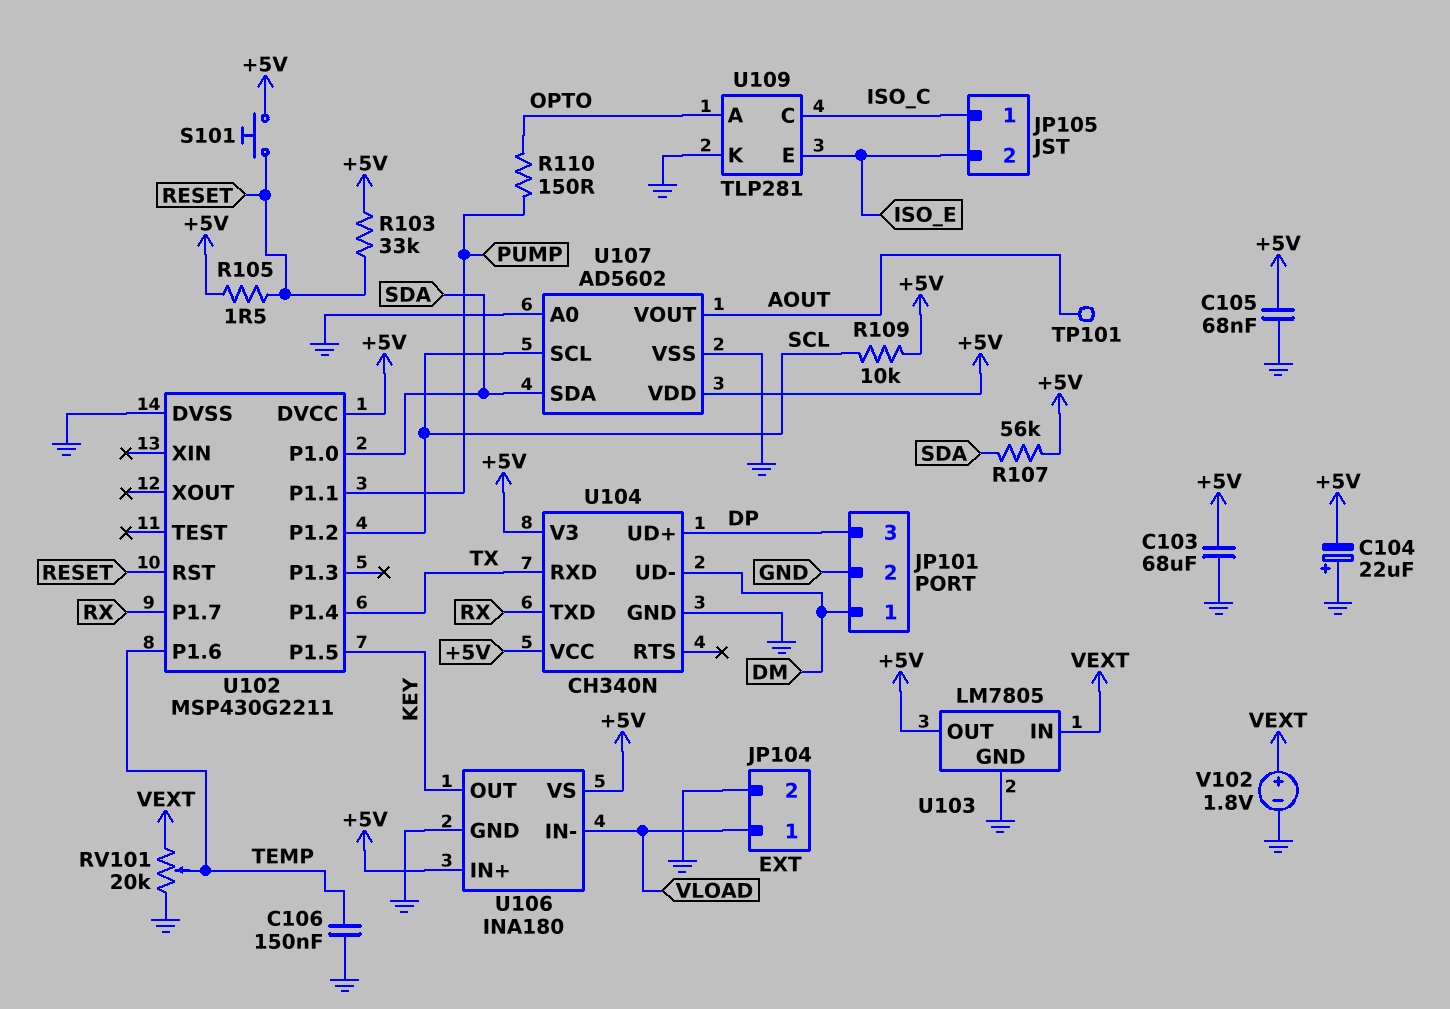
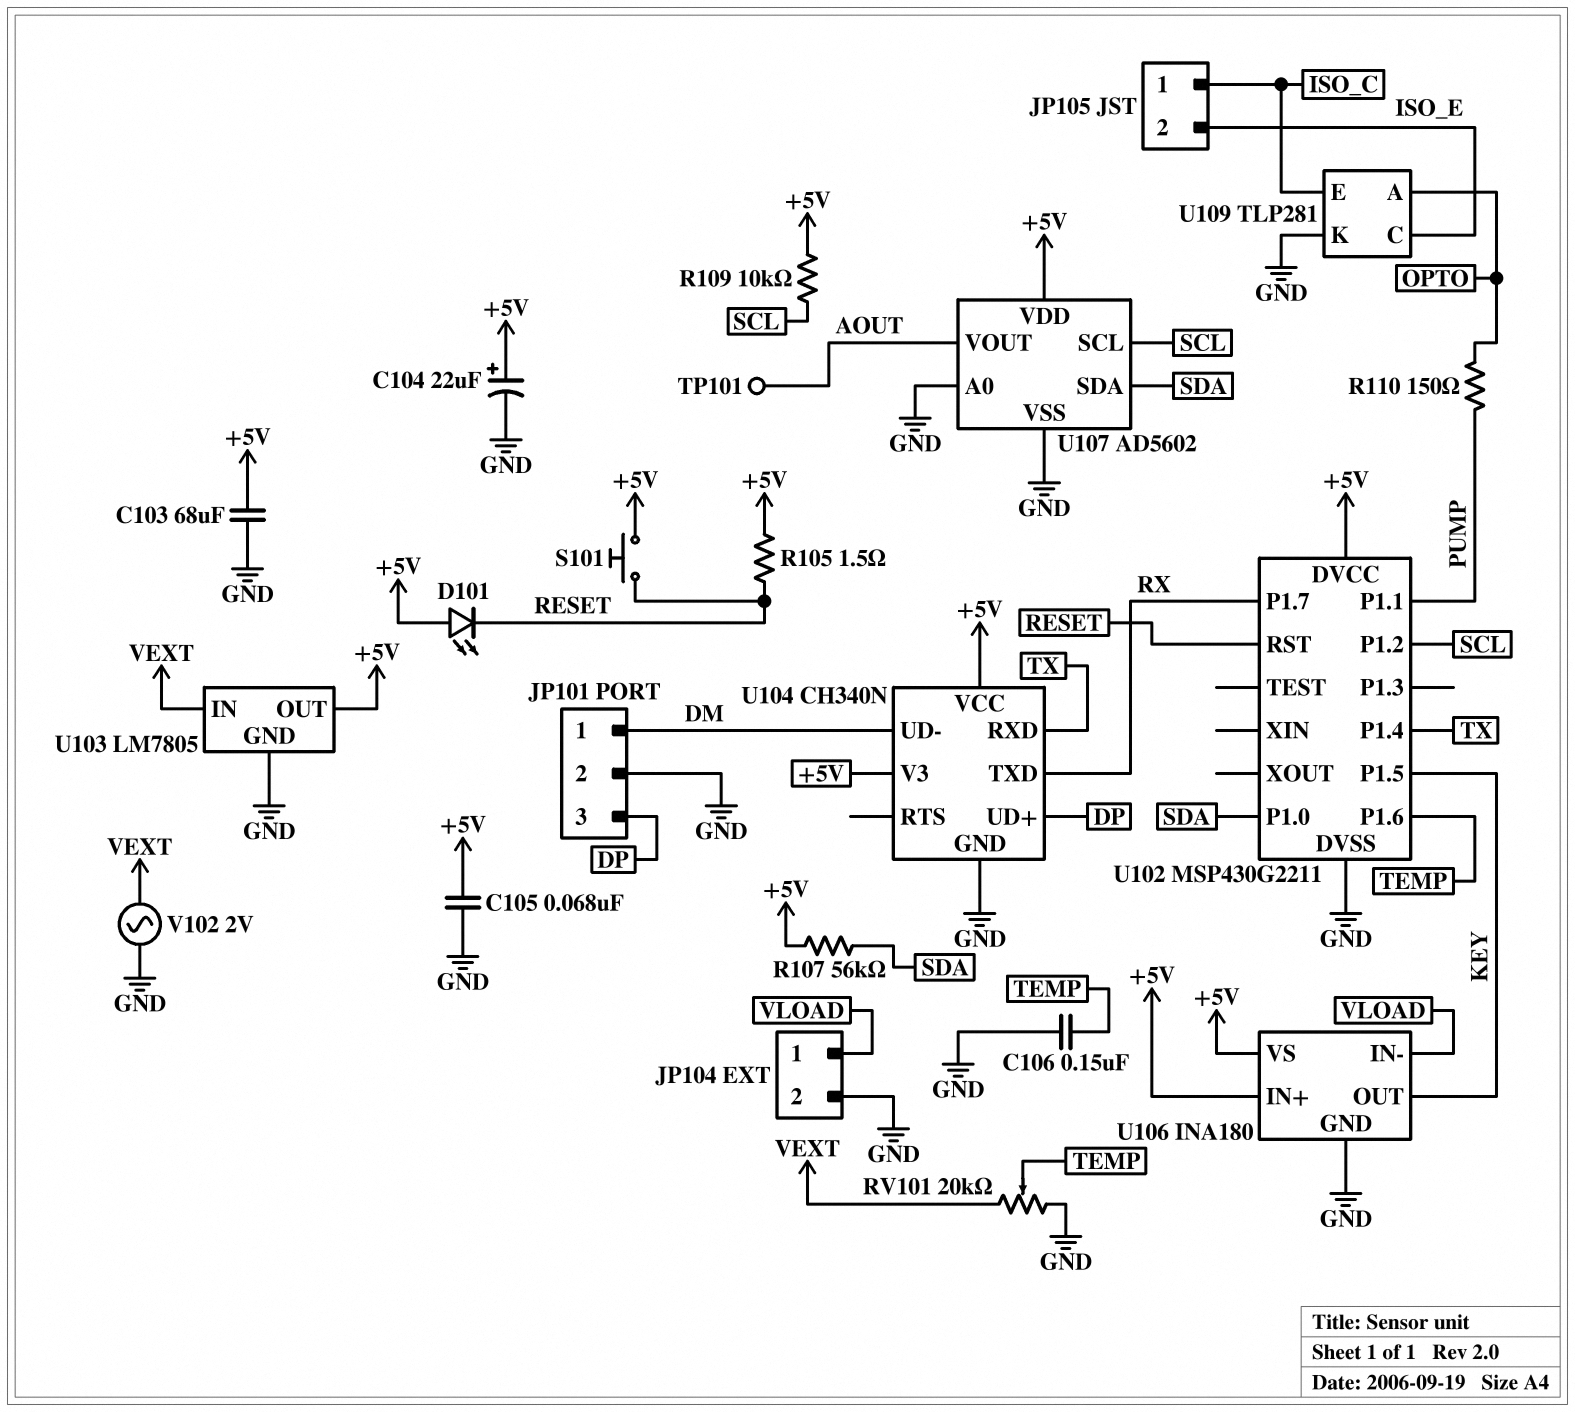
C104: 22uF (plus GND, minus +5V) -> 22uF (plus +5V, minus GND)
D101: none -> LED (A +5V, K RESET)
R103: 33k (+5V, RESET) -> none
U109 pin C: ISO_C -> ISO_E
U109 pin E: ISO_E -> ISO_C
V102: 1.8V (plus VEXT, minus GND) -> AC 2V (GND, VEXT)

